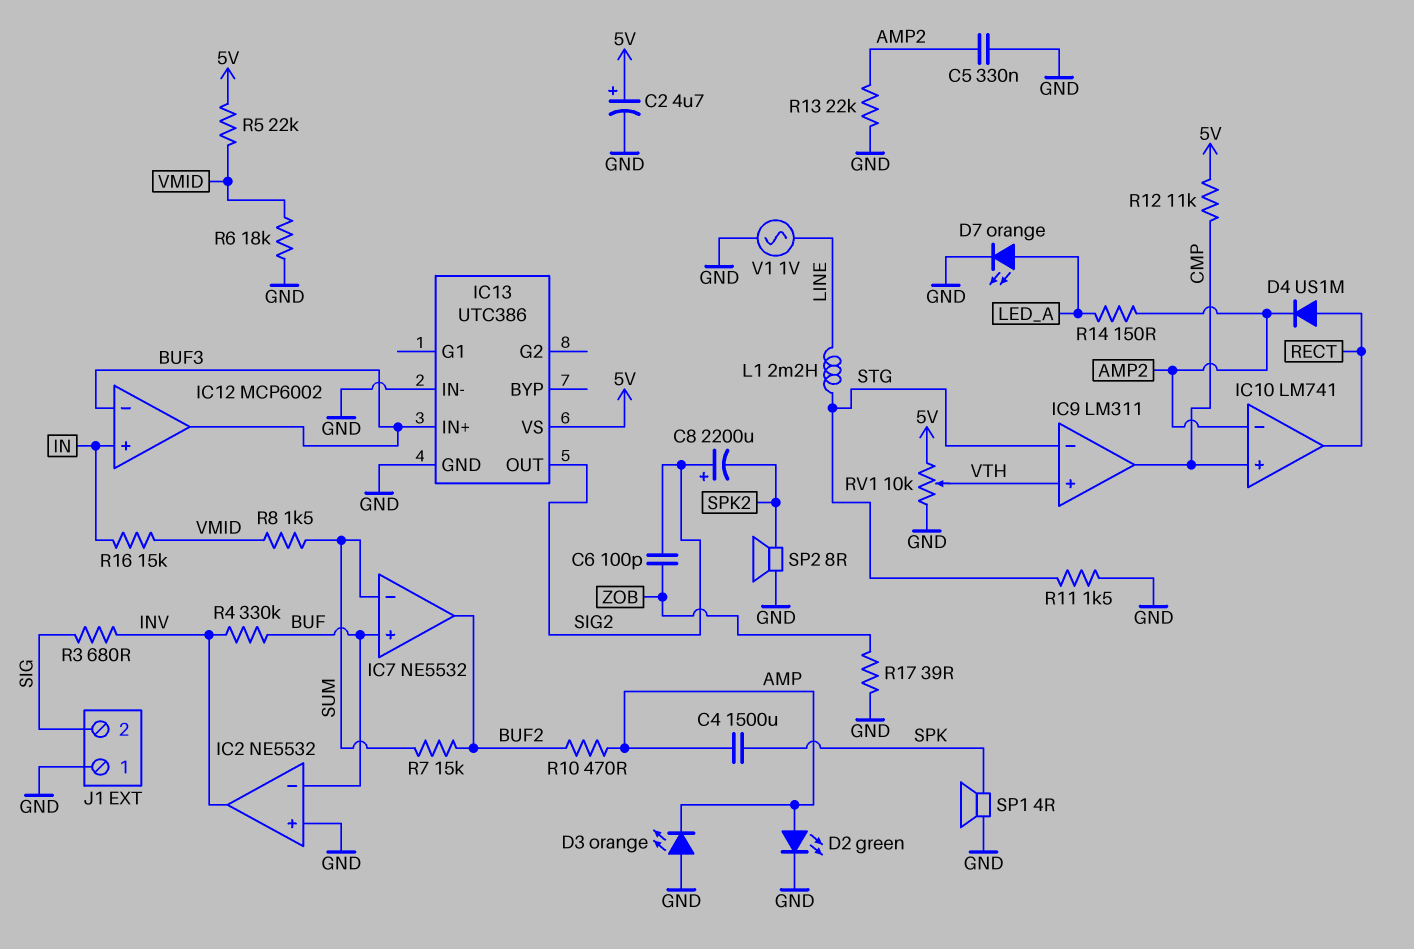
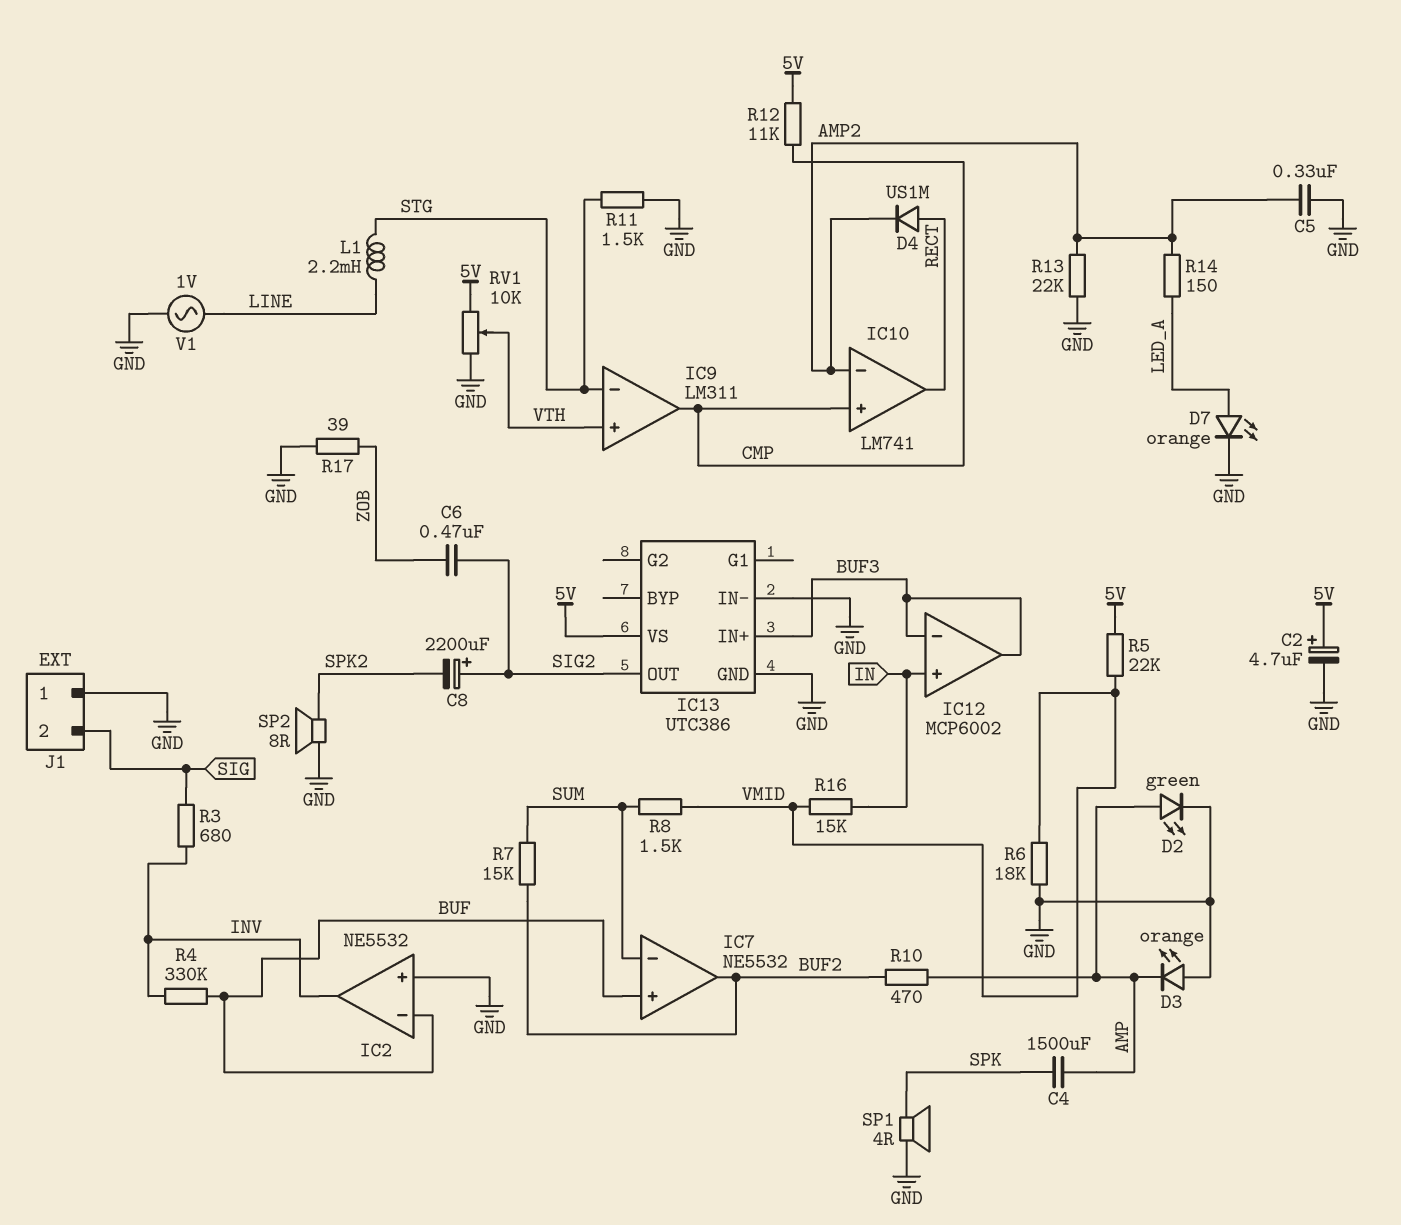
C6: 100pF (SIG2, ZOB) -> 470nF (SIG2, ZOB)

